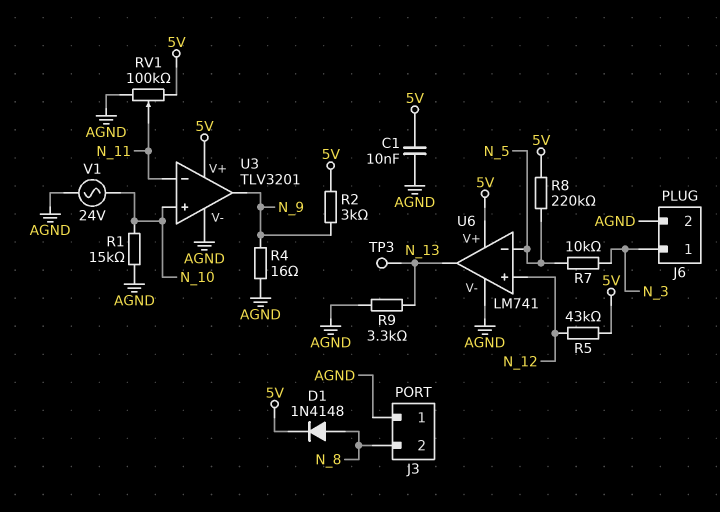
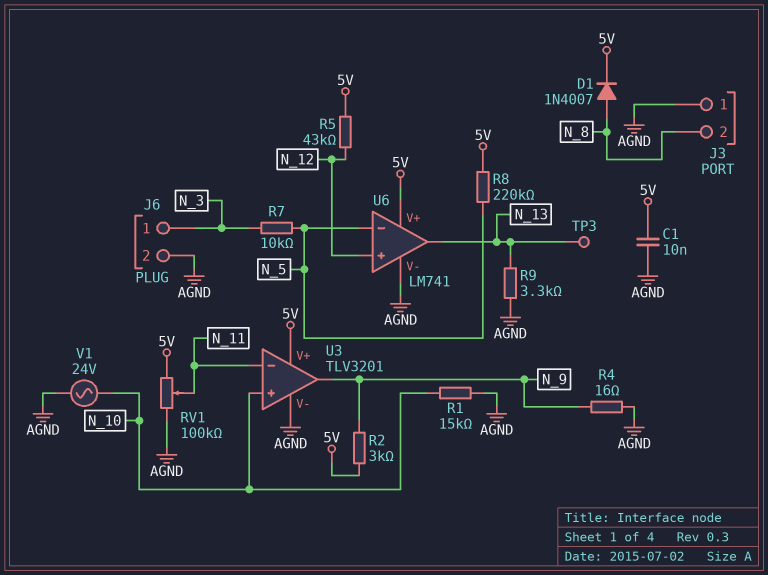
D1: diode 1N4148 (A N_8, K 5V) -> diode 1N4007 (A N_8, K 5V)

